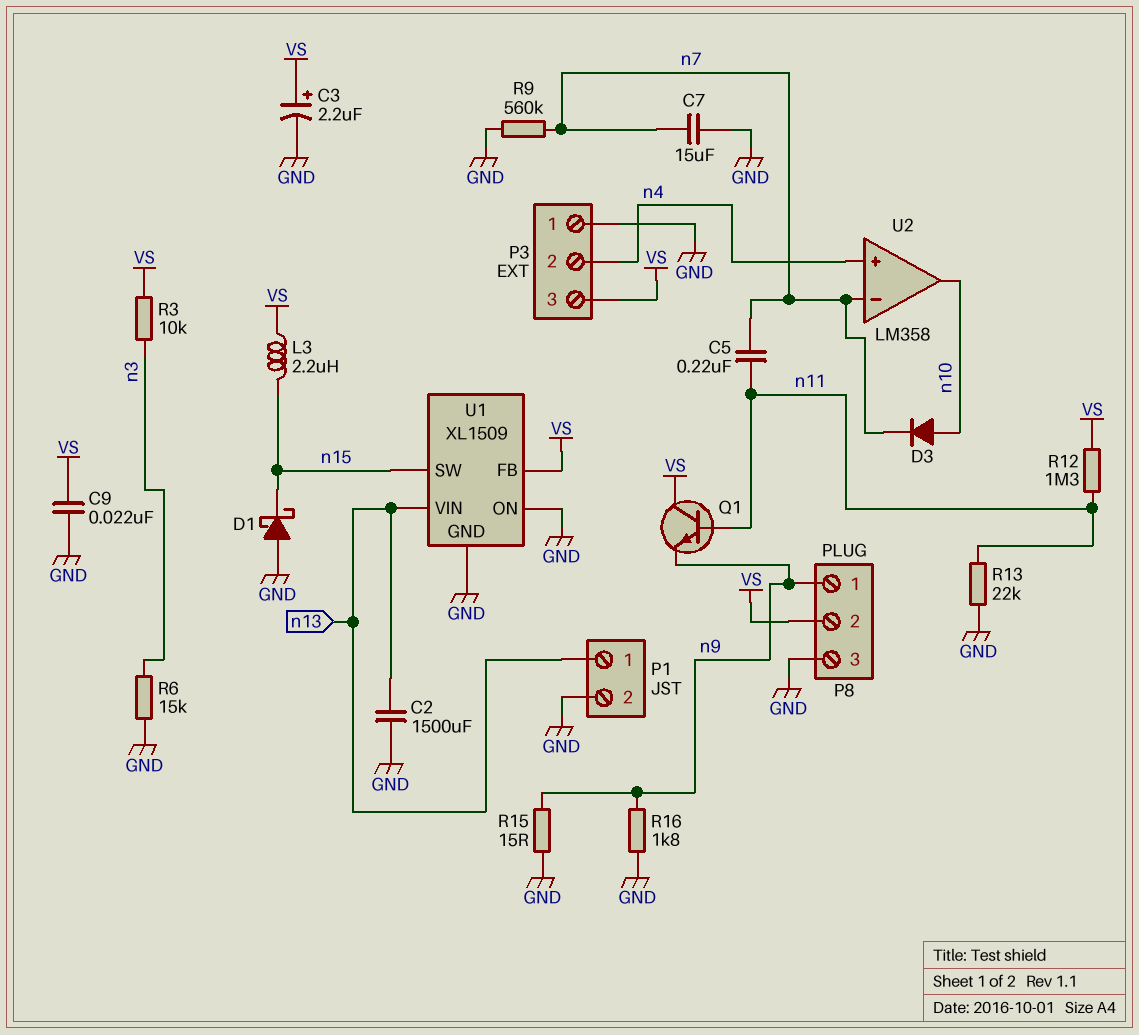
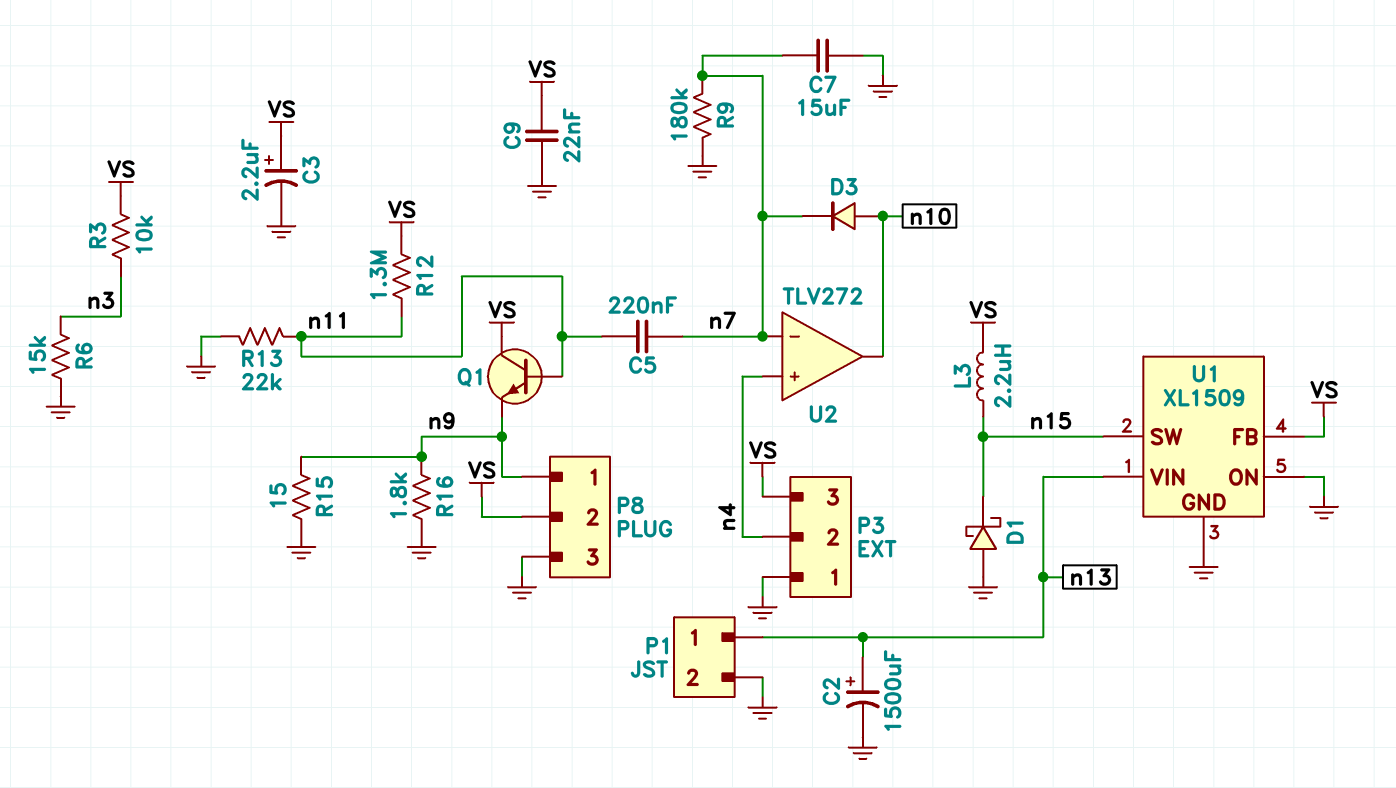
C2: 1500uF (GND, n13) -> 1500uF (plus n13, minus GND)
R9: 560k (GND, n7) -> 180k (GND, n7)
U2: LM358 -> TLV272

